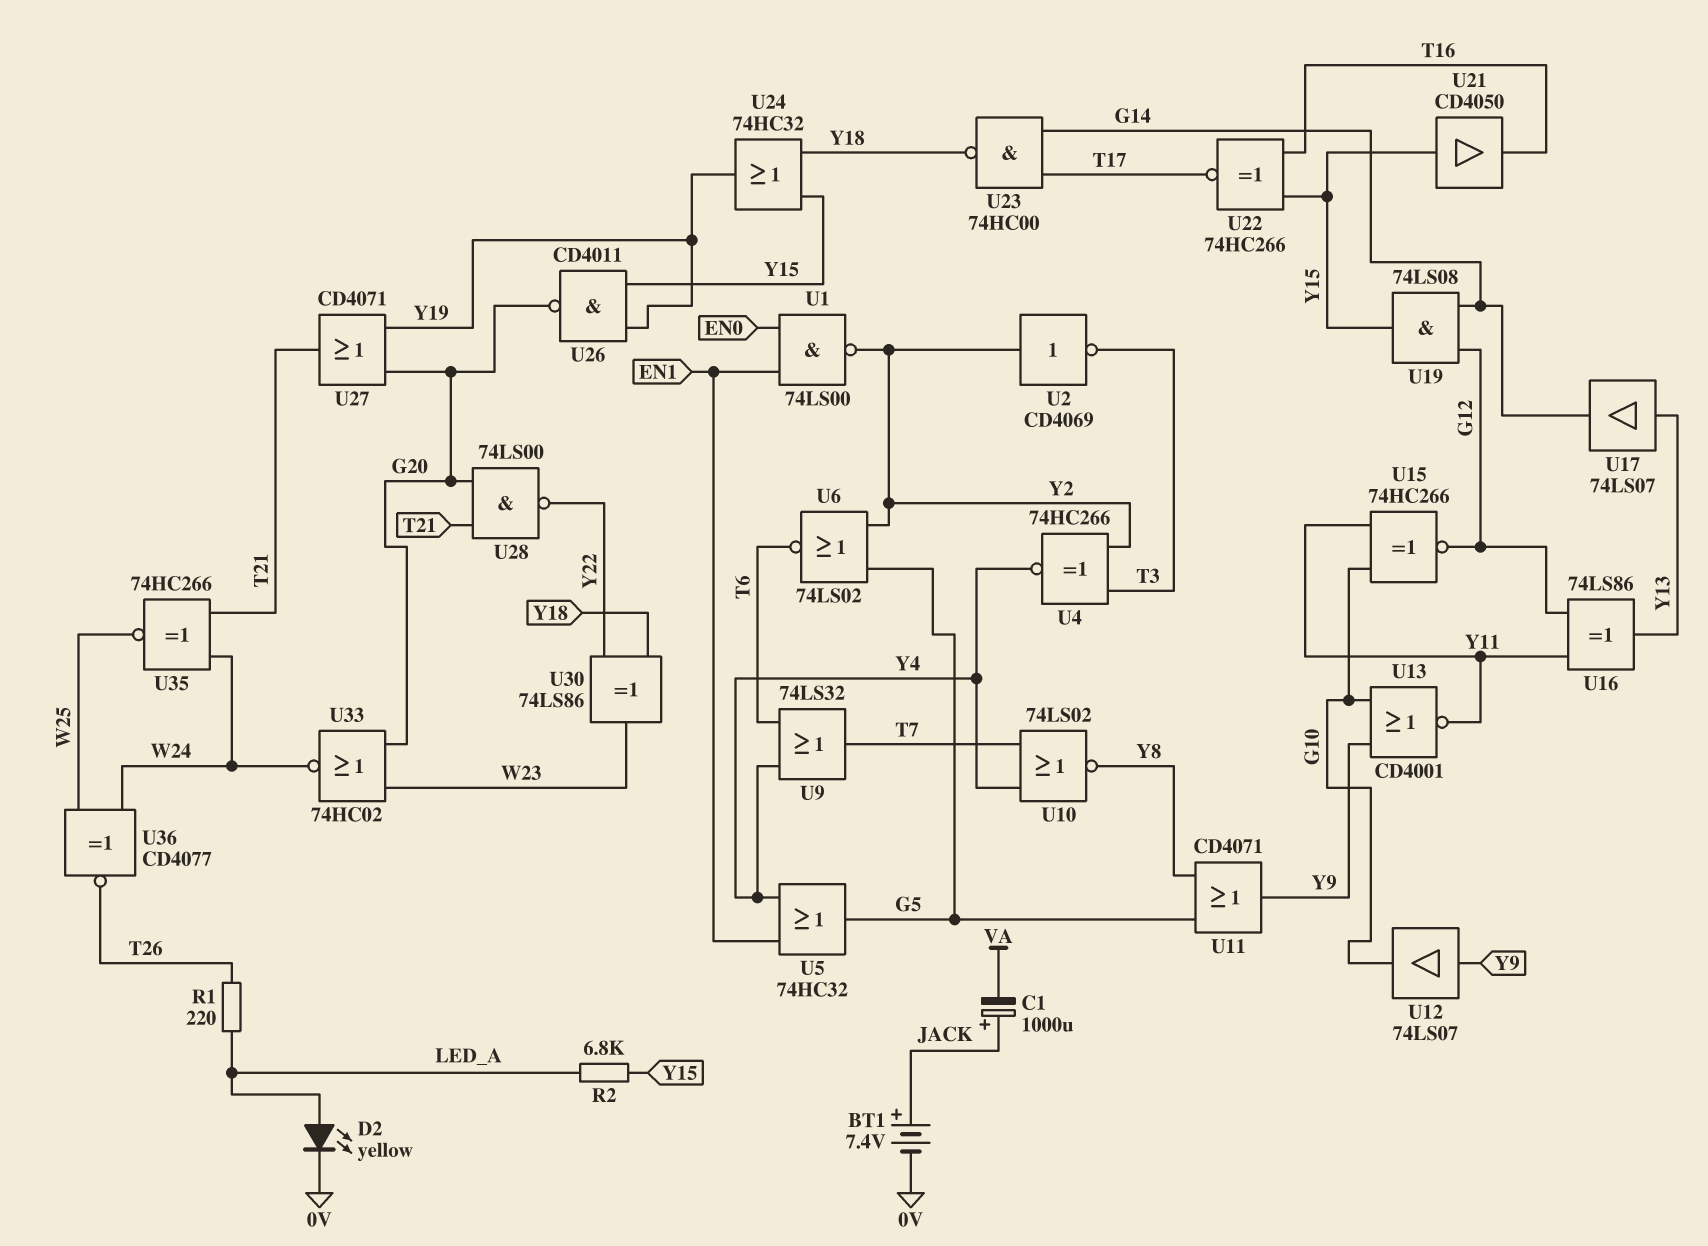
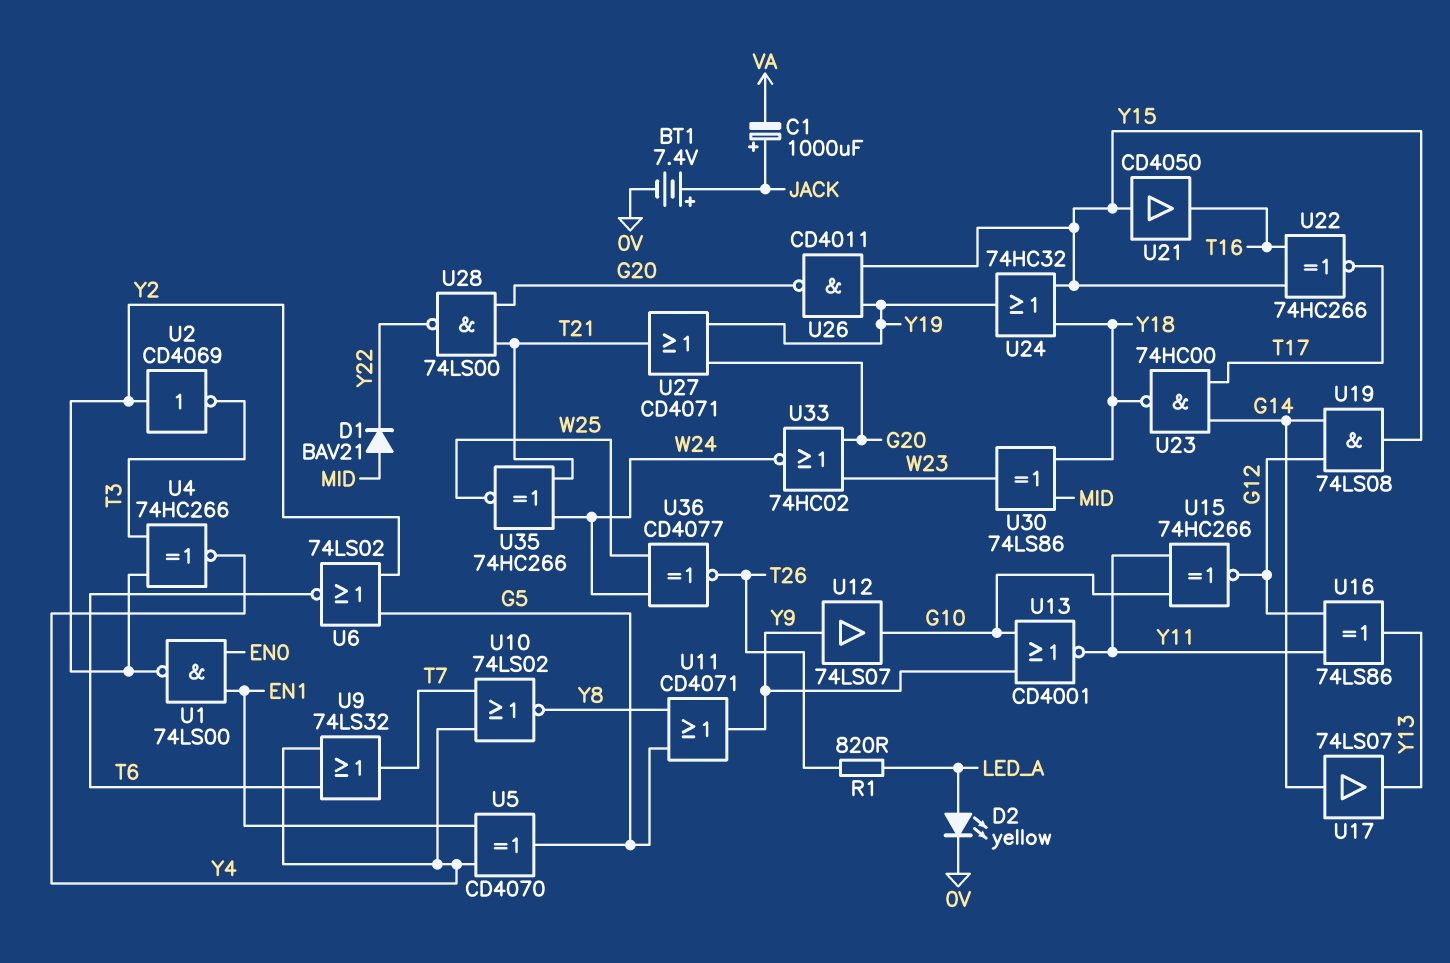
D1: none -> diode BAV21 (A MID, K Y22)
R1: 220 (LED_A, T26) -> 820 (LED_A, T26)
R2: 6.8k (LED_A, Y15) -> none
U5: OR 74HC32 (in EN1, in Y4, out G5) -> XOR CD4070 (in EN1, in Y4, out G5)
U17: buffer 74LS07 (in Y13, out G14) -> buffer 74LS07 (in G14, out Y13)
U30: XOR 74LS86 (in Y18, in Y22, out W23) -> XOR 74LS86 (in MID, in Y18, out W23)

